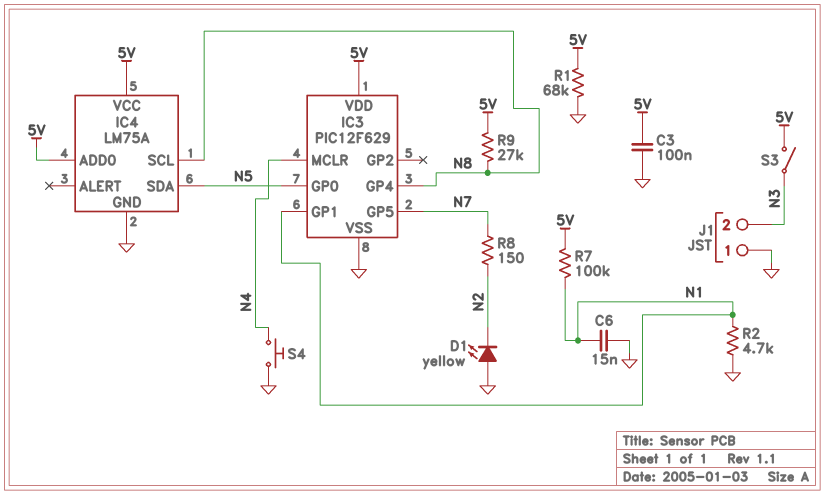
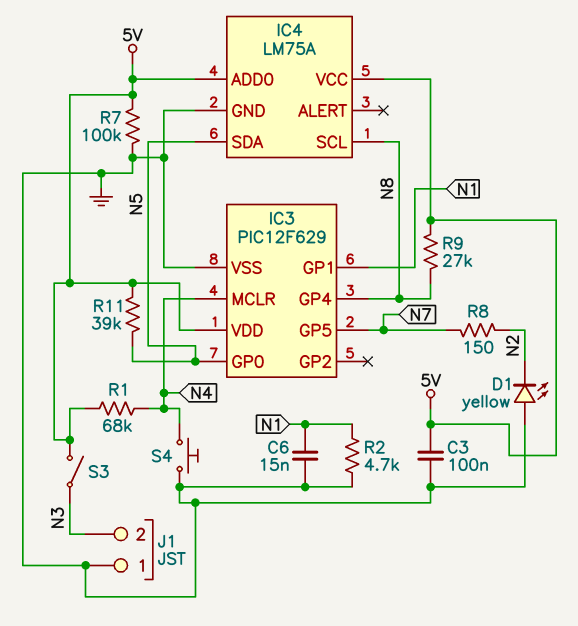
R1: 68k (5V, GND) -> 68k (5V, N4)
R7: 100k (5V, N1) -> 100k (5V, GND)
R11: none -> 39k (5V, N5)

